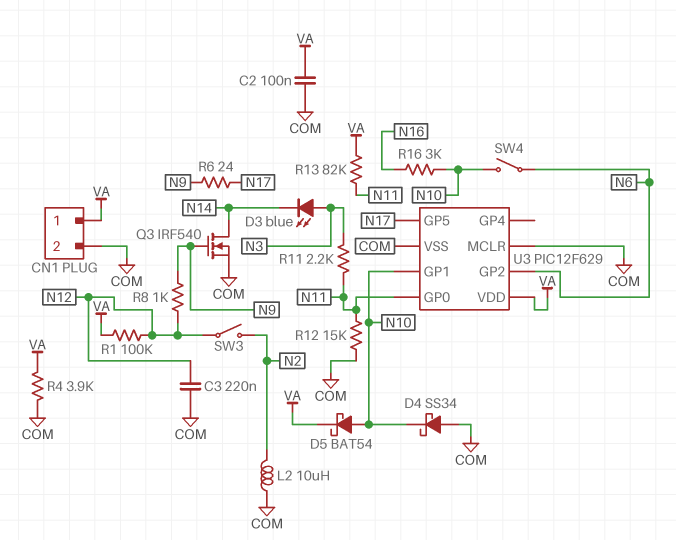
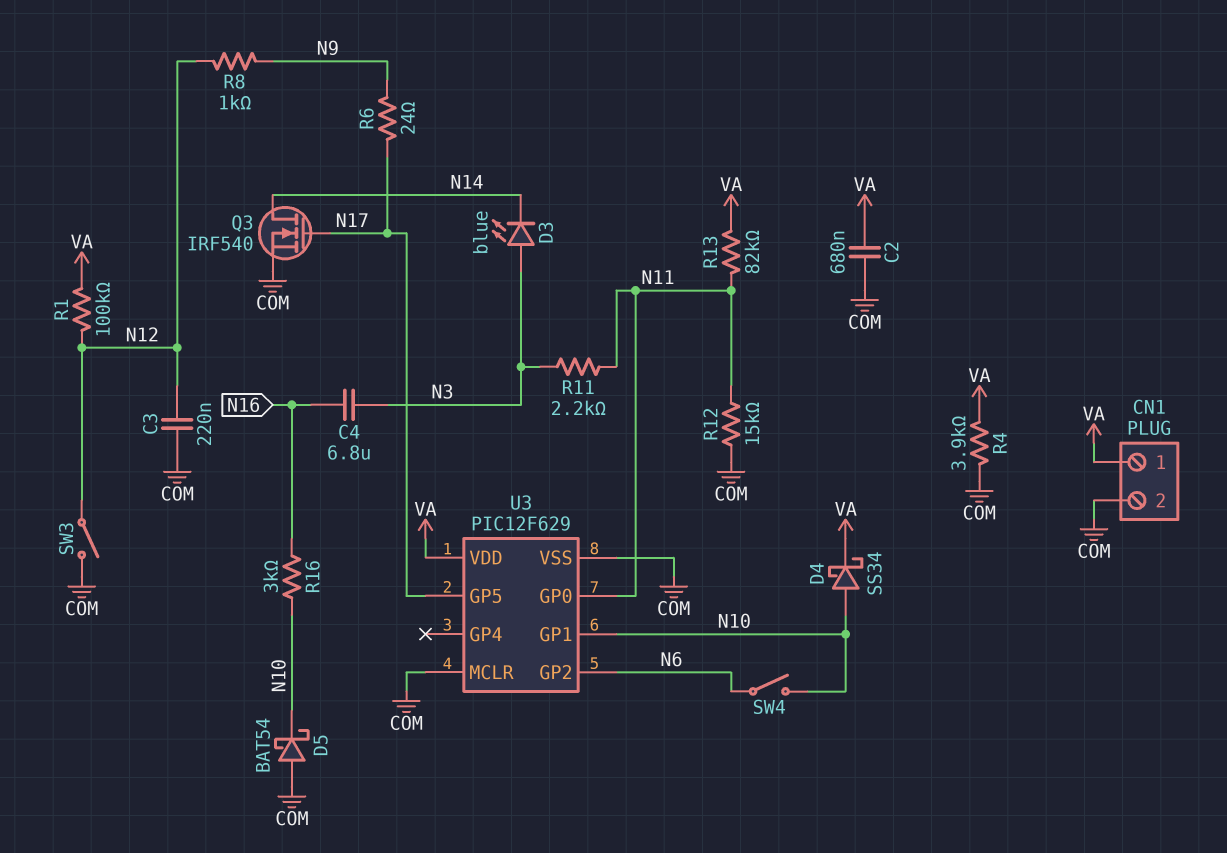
C2: 100nF (COM, VA) -> 680nF (COM, VA)
C4: none -> 6.8uF (N3, N16)
D4: schottky SS34 (A COM, K N10) -> schottky SS34 (A N10, K VA)
D5: schottky BAT54 (A N10, K VA) -> schottky BAT54 (A COM, K N10)
L2: 10uH (COM, N2) -> none
Q3: NMOS IRF540 (G N9, D N14, S COM) -> NMOS IRF540 (G N17, D N14, S COM)
SW3: switch (N2, N12) -> switch (COM, N12)

